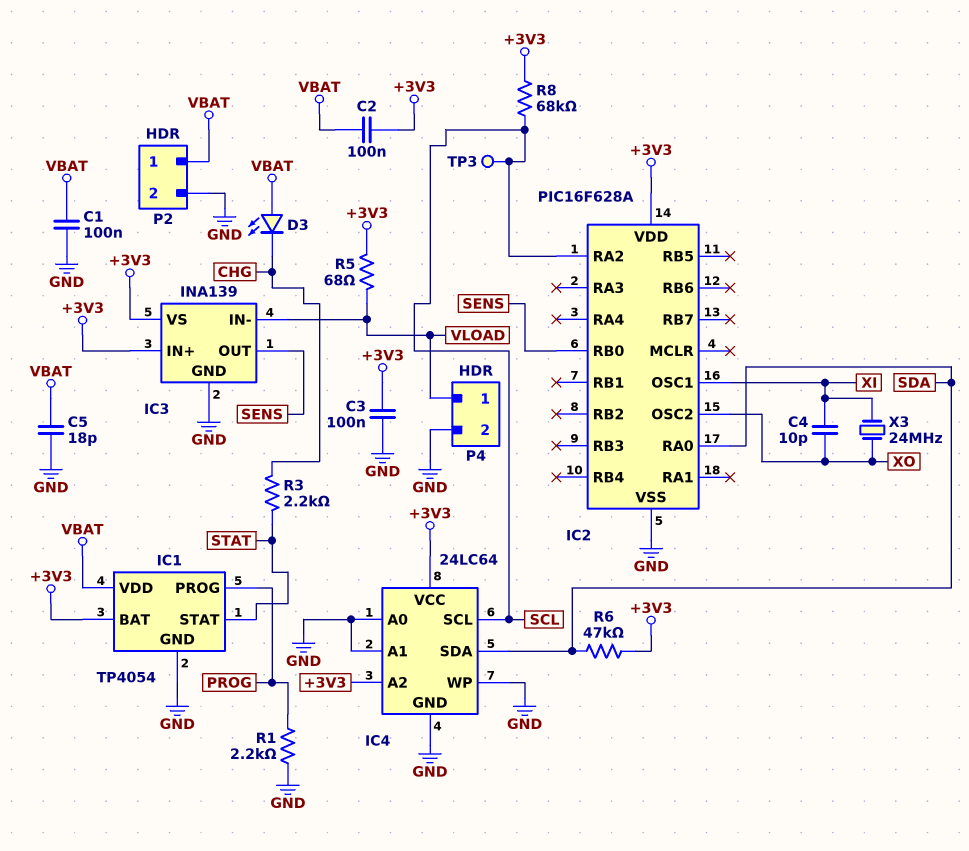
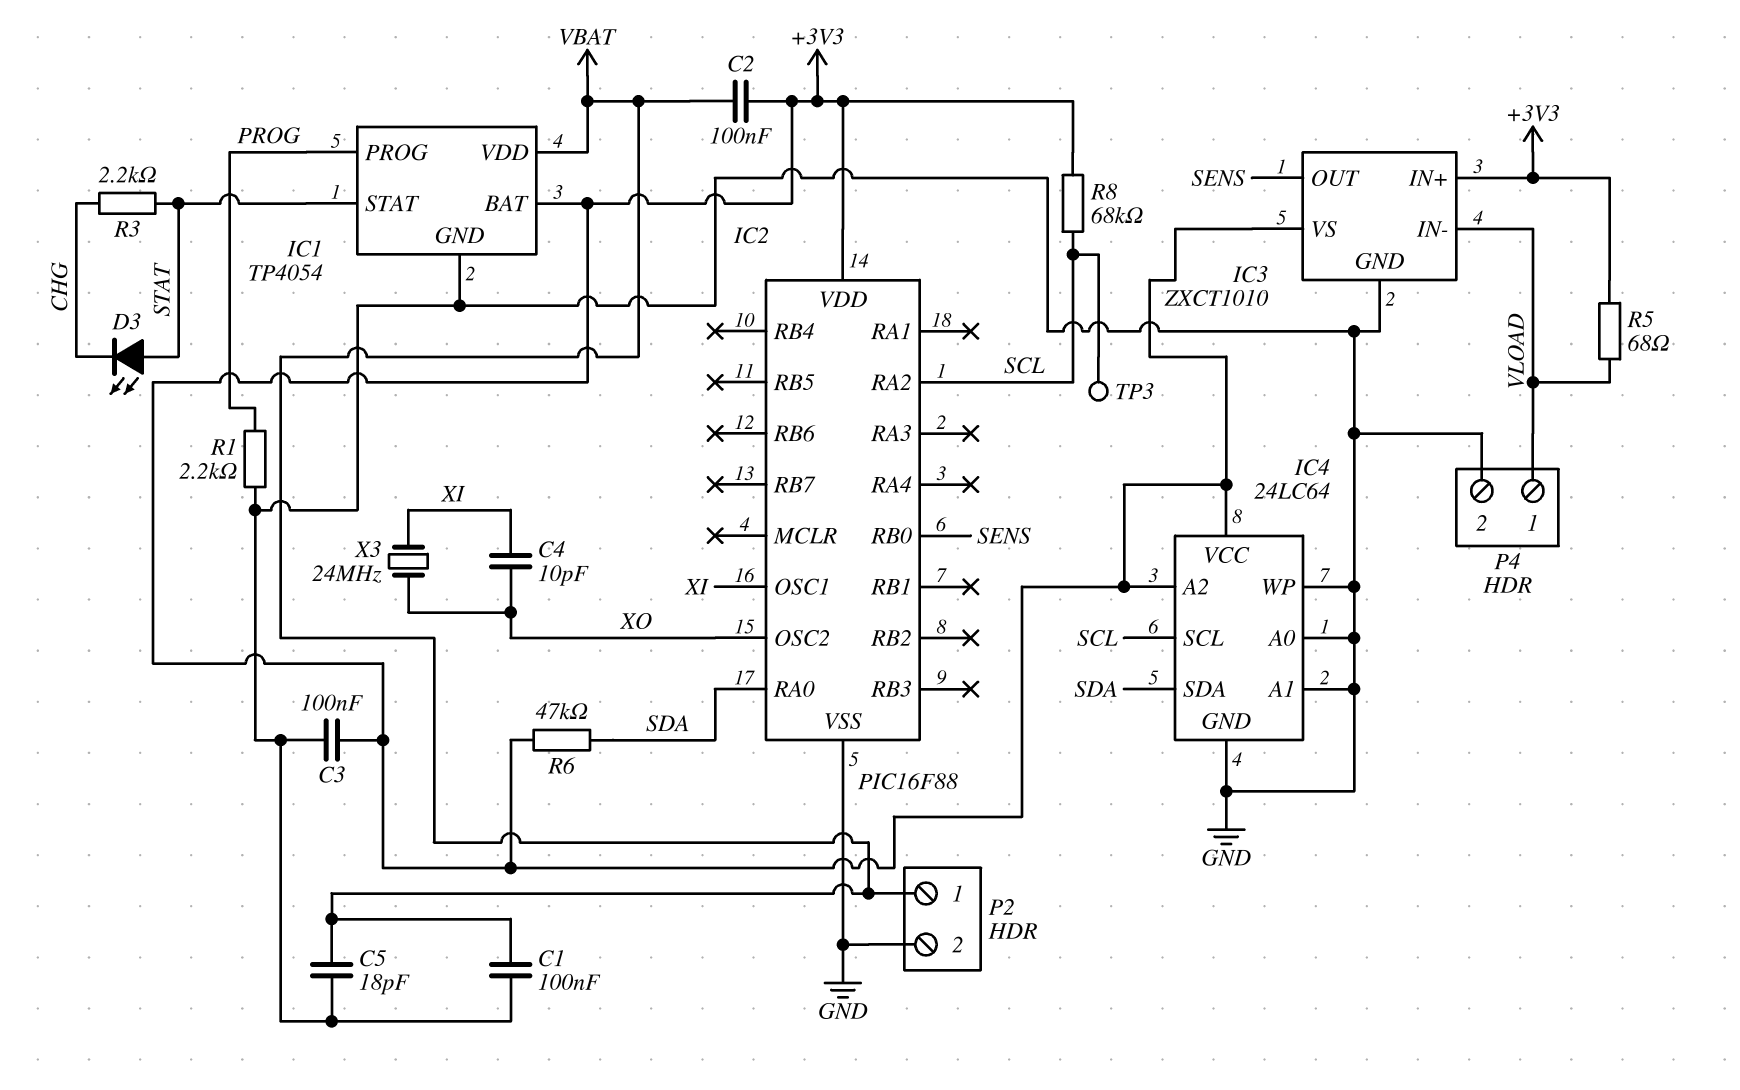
D3: LED (A VBAT, K CHG) -> LED (A STAT, K CHG)
IC2: PIC16F628A -> PIC16F88
IC3: INA139 -> ZXCT1010

